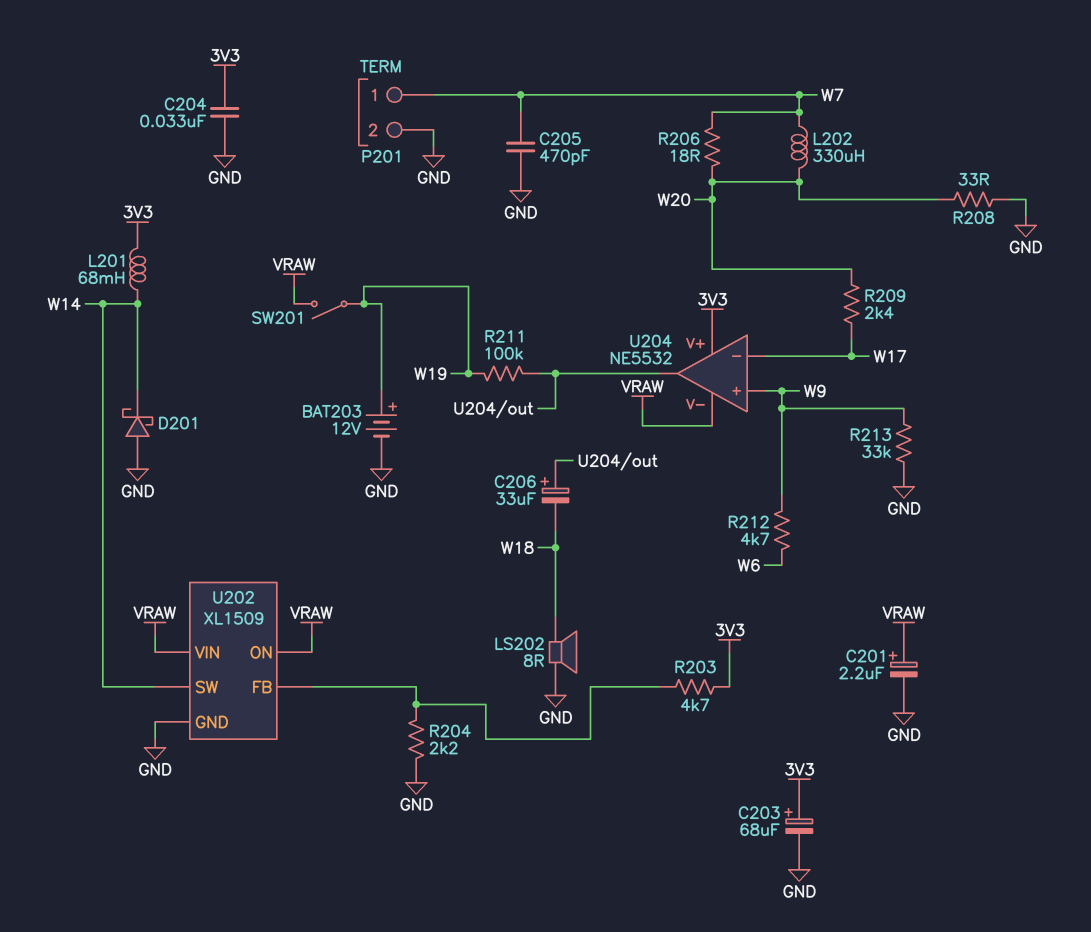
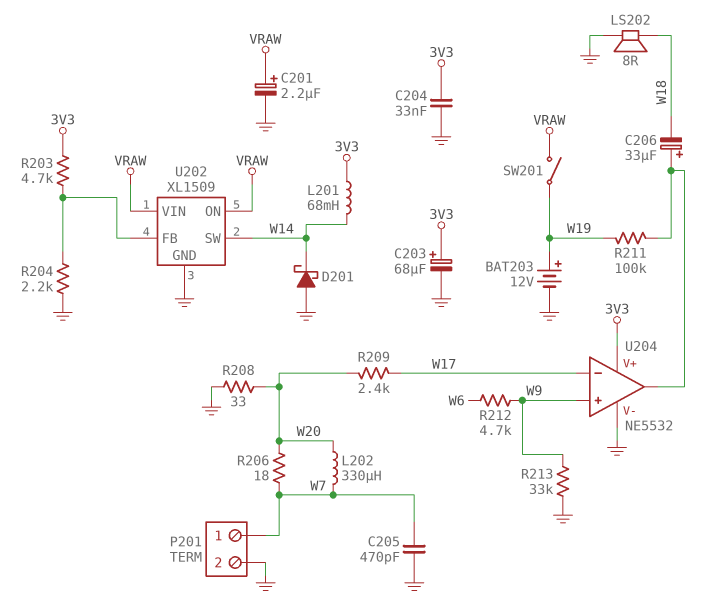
U204 pin V-: VRAW -> GND

